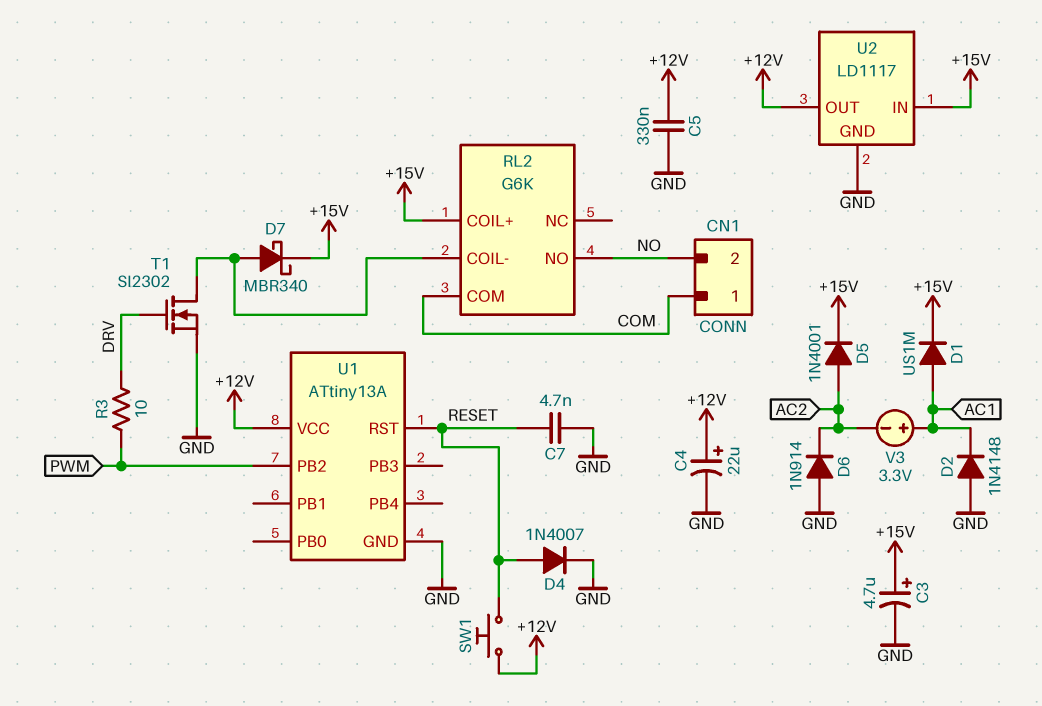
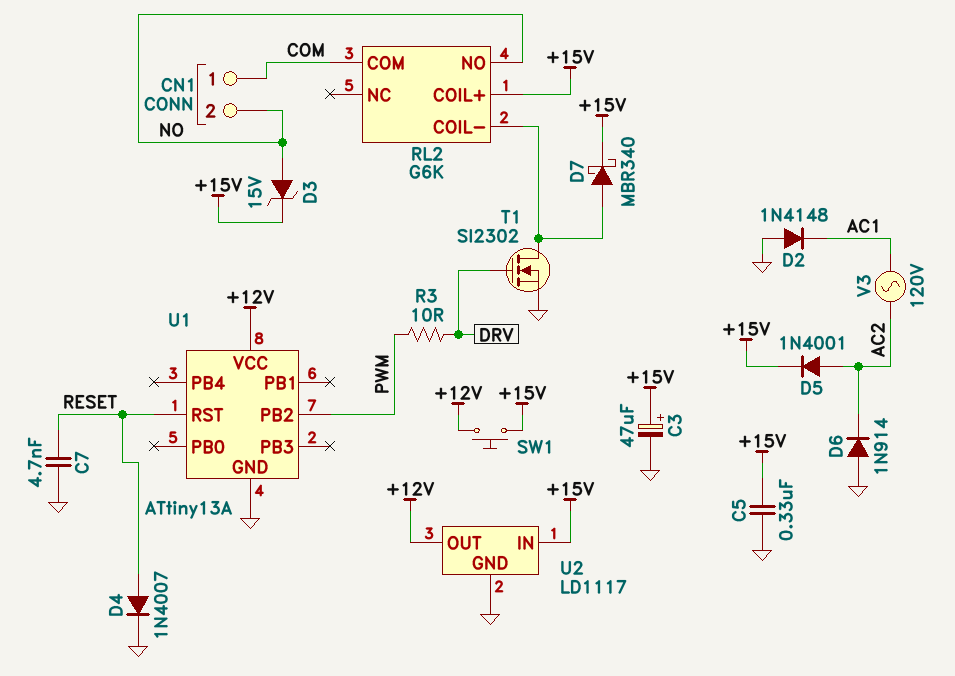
C3: 4.7uF (plus +15V, minus GND) -> 47uF (plus +15V, minus GND)
C4: 22uF (plus +12V, minus GND) -> none
C5: 330nF (+12V, GND) -> 330nF (+15V, GND)
D1: diode US1M (A AC1, K +15V) -> none
D3: none -> zener 15V (A NO, K +15V)
SW1: button (+12V, RESET) -> button (+12V, +15V)
V3: 3.3V (plus AC1, minus AC2) -> AC 120V (AC1, AC2)

